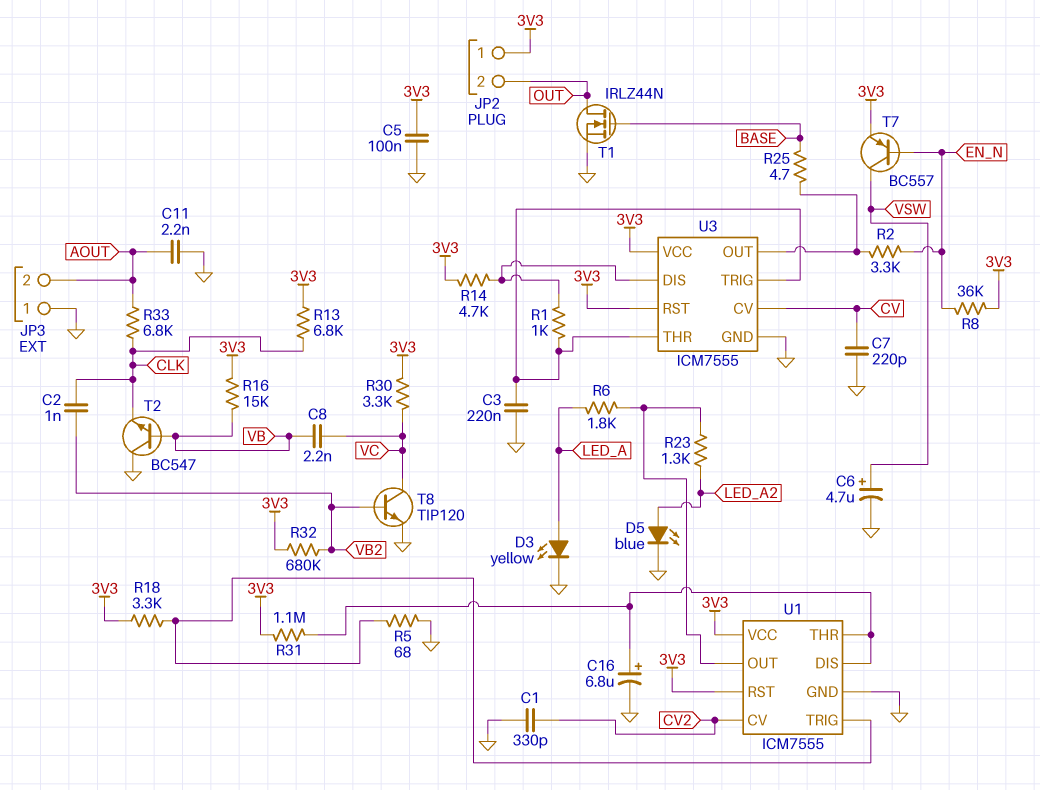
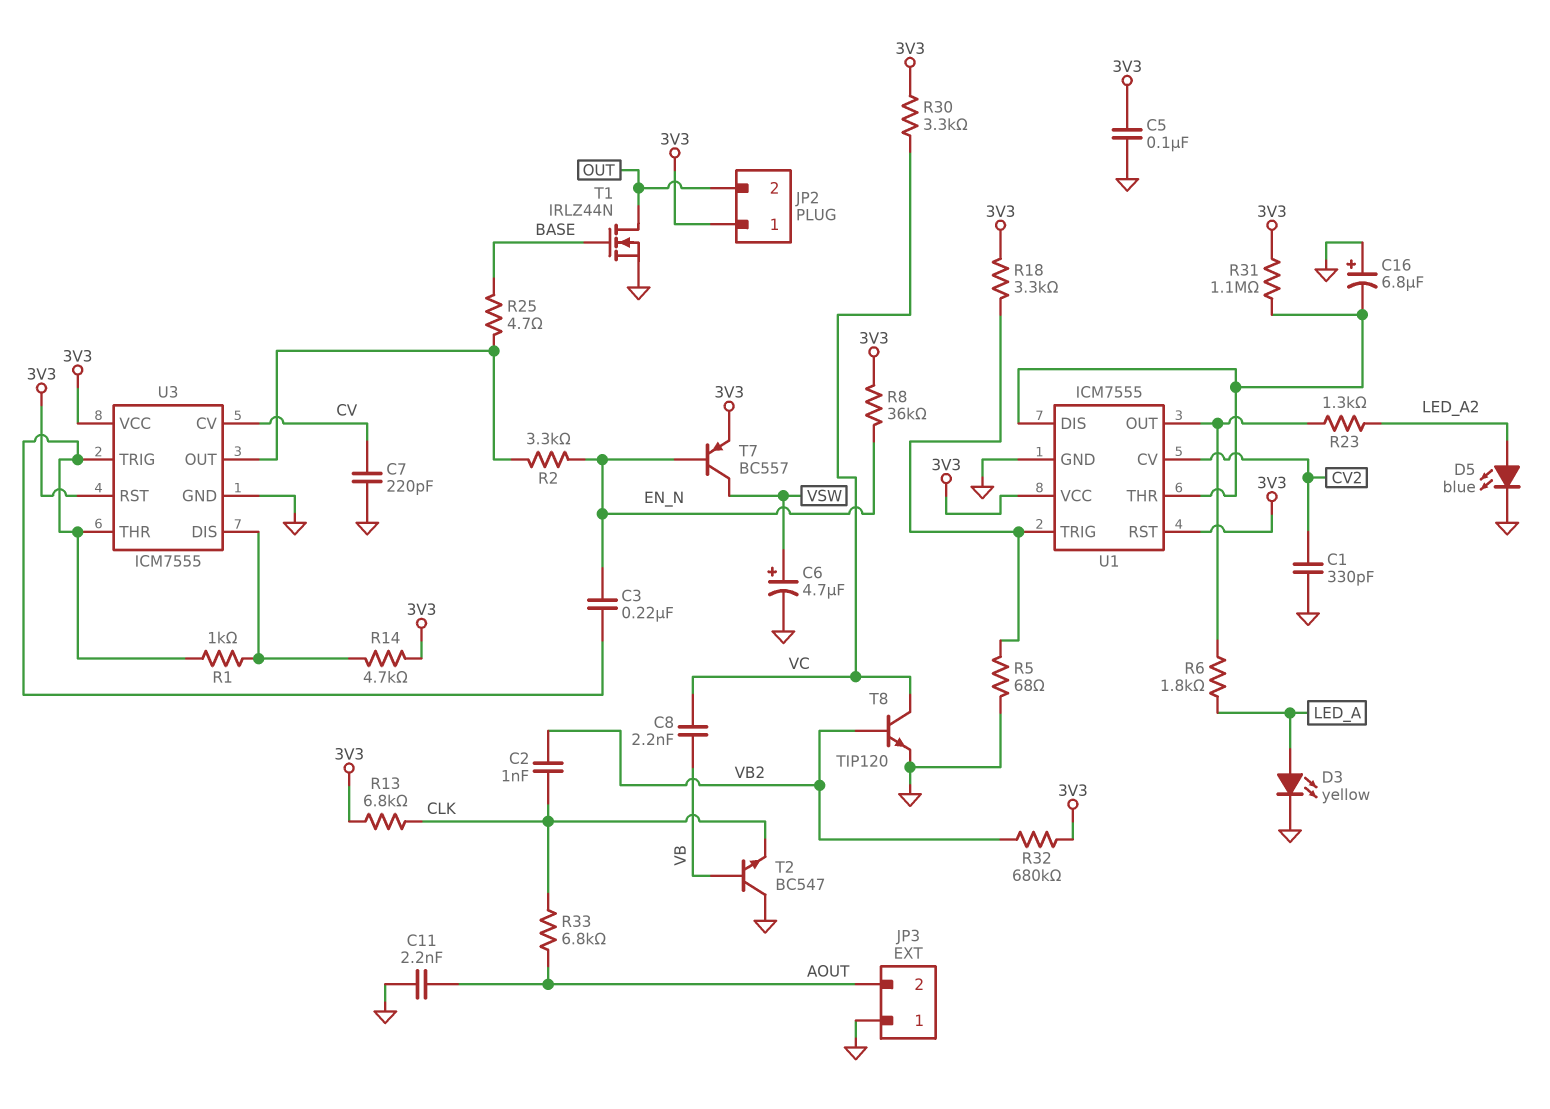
C3: 220nF (GND, U3/THR) -> 220nF (EN_N, U3/THR)
C16: 6.8uF (plus U1/DIS, minus GND) -> 6.8uF (plus GND, minus U1/DIS)
R16: 15k (3V3, VB) -> none

